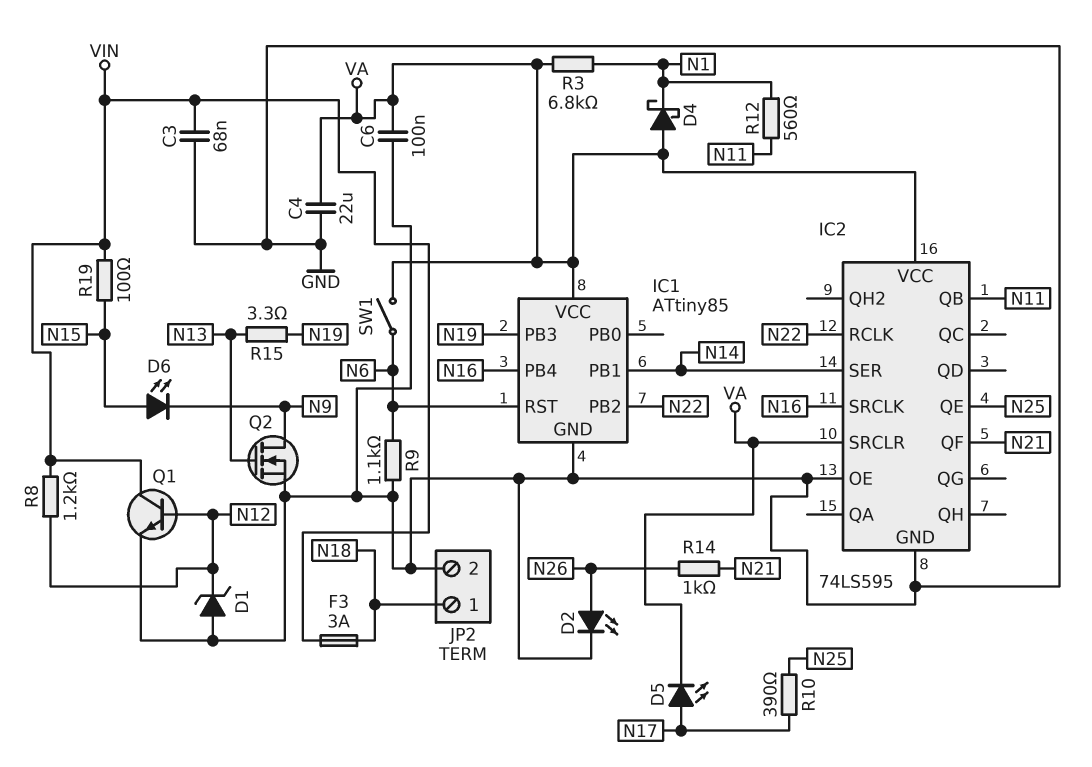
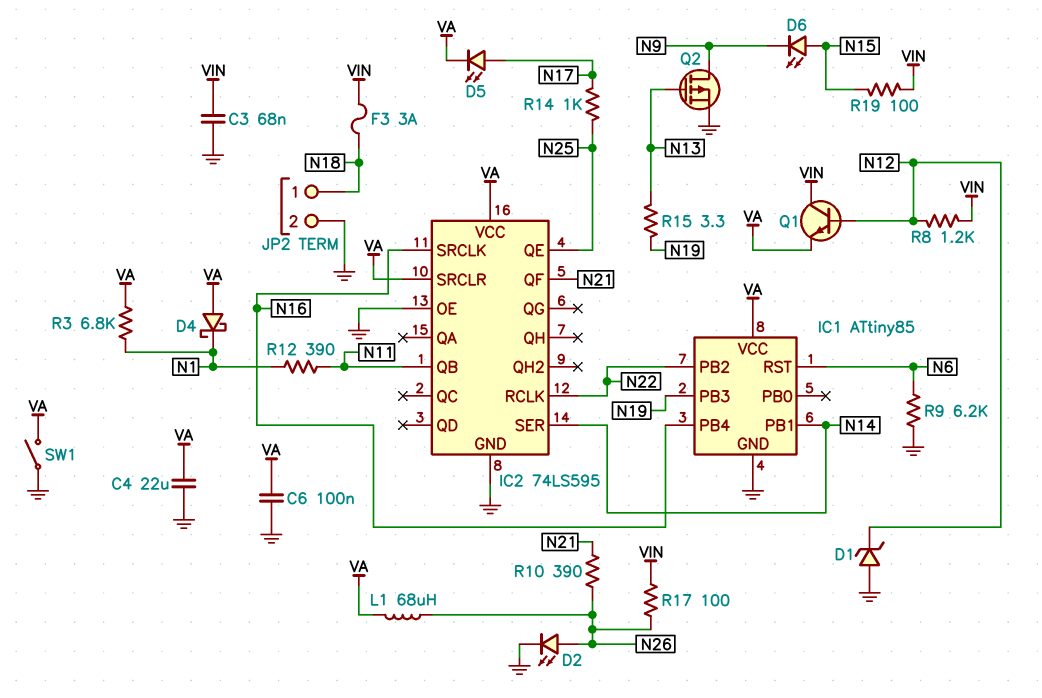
L1: none -> 68uH (N26, VA)
Q1: NPN (B N12, C VIN, E GND) -> NPN (B N12, C VIN, E VA)
Q2: NMOS (G N13, D N9, S GND) -> PMOS (G N13, D N9, S GND)
R9: 1.1k (GND, N6) -> 6.2k (GND, N6)
R10: 390 (N17, N25) -> 390 (N21, N26)
R12: 560 (N1, N11) -> 390 (N1, N11)
R14: 1k (N21, N26) -> 1k (N17, N25)
R17: none -> 100 (N26, VIN)
SW1: switch (N6, VA) -> switch (GND, VA)

